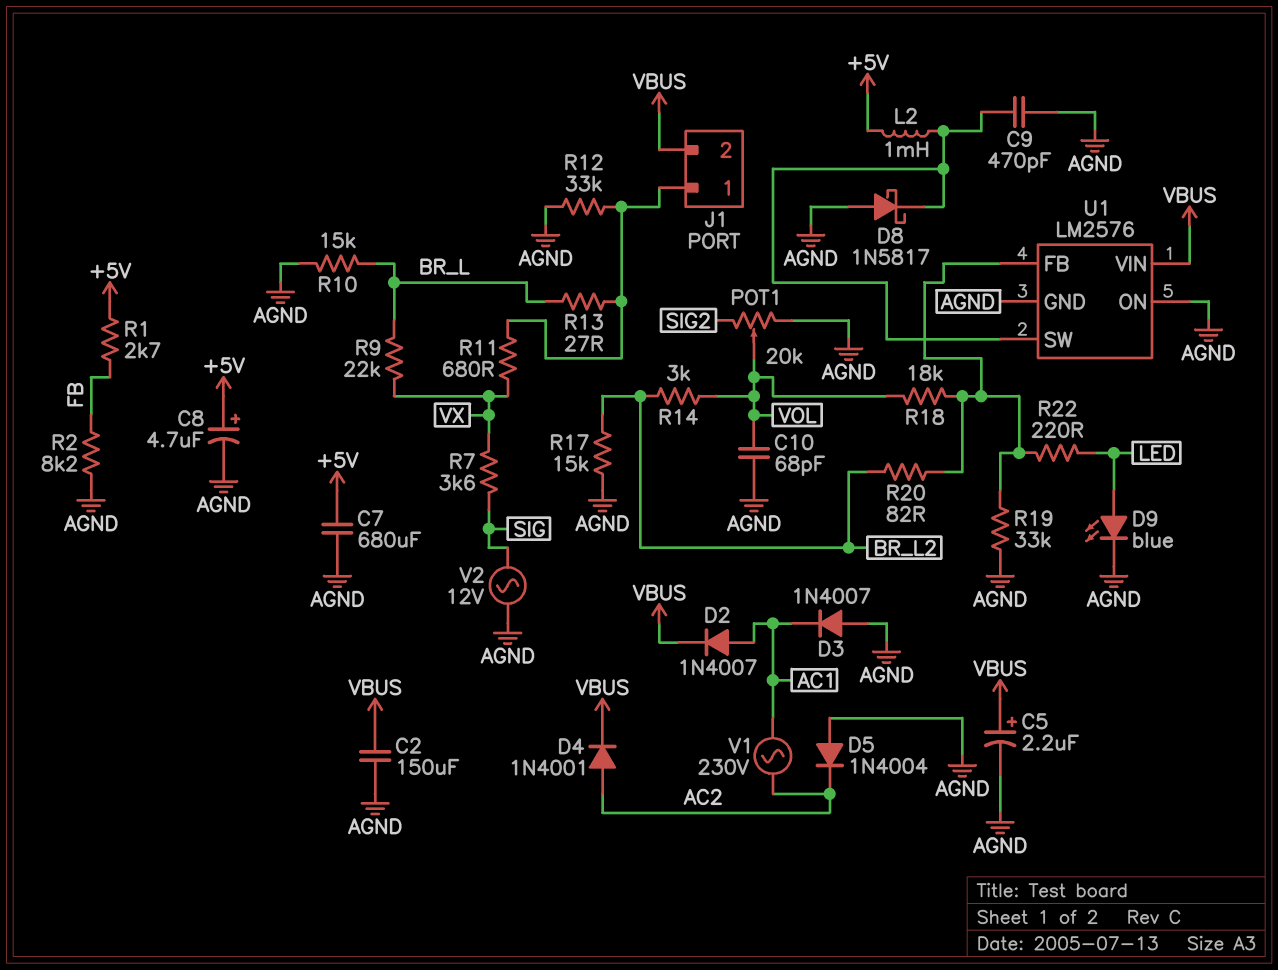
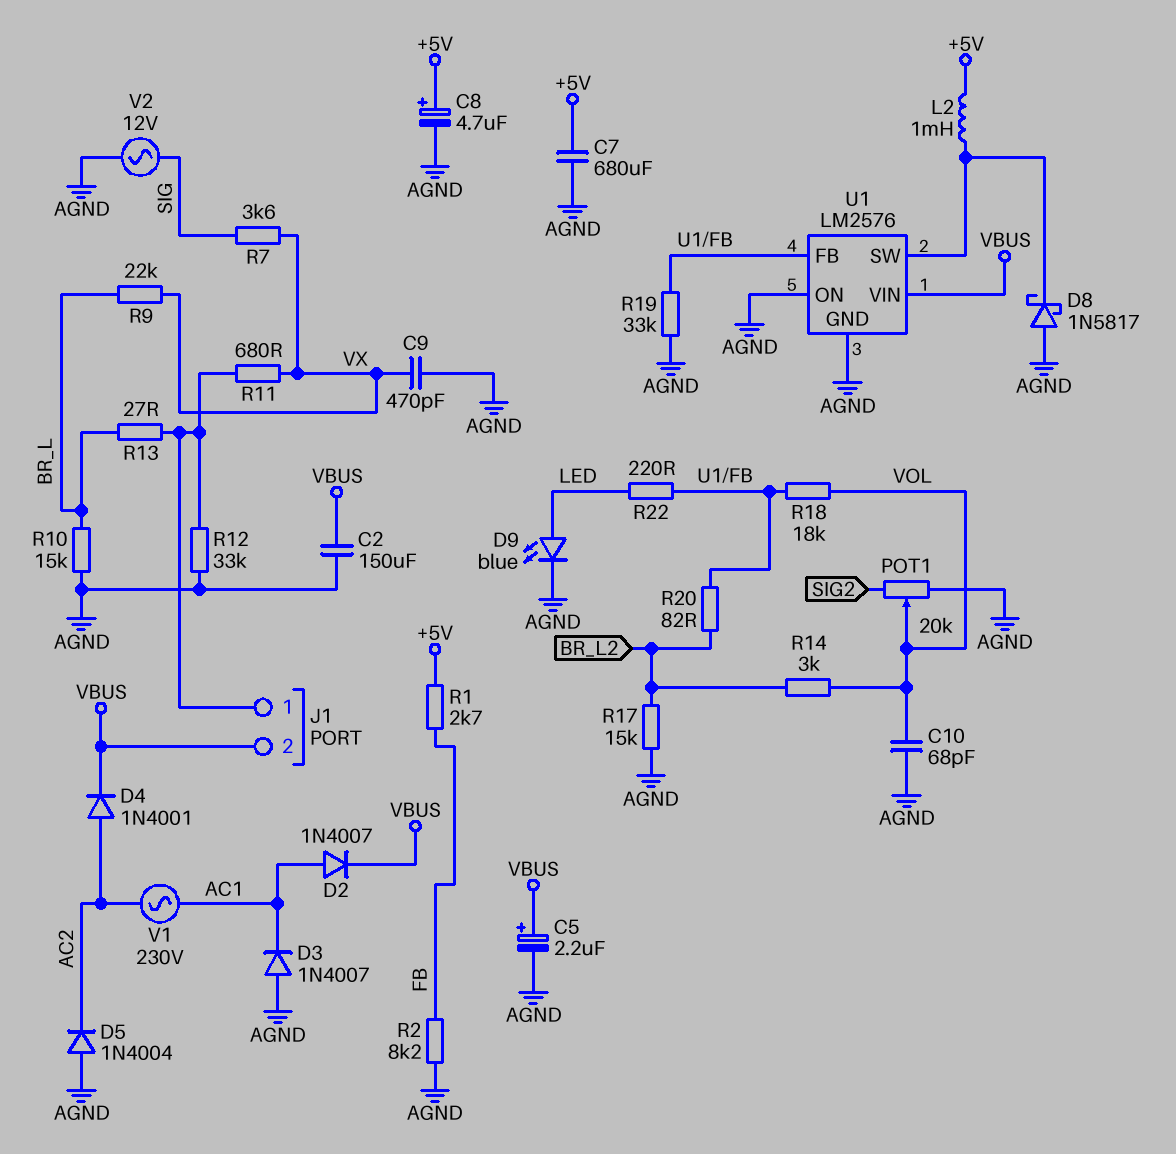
C9: 470pF (AGND, U1/SW) -> 470pF (AGND, VX)

